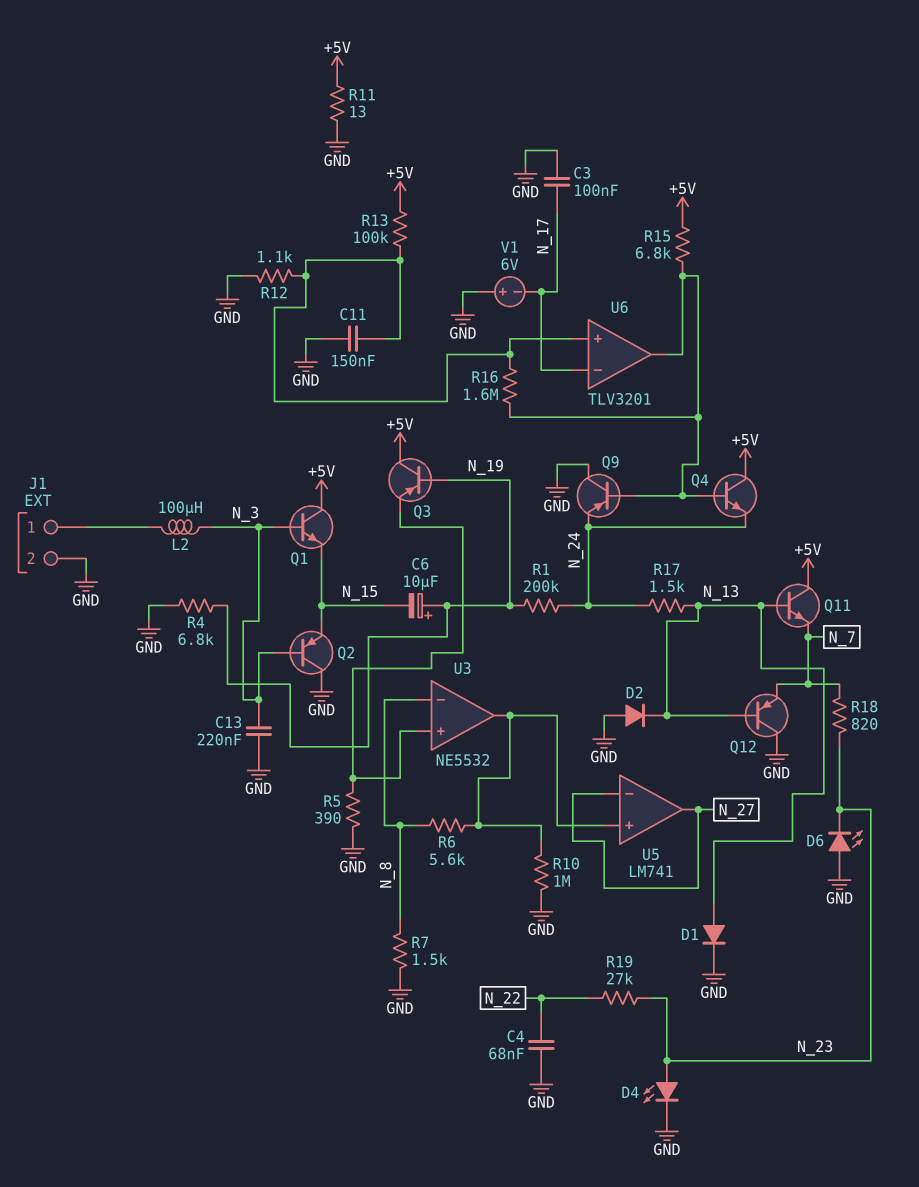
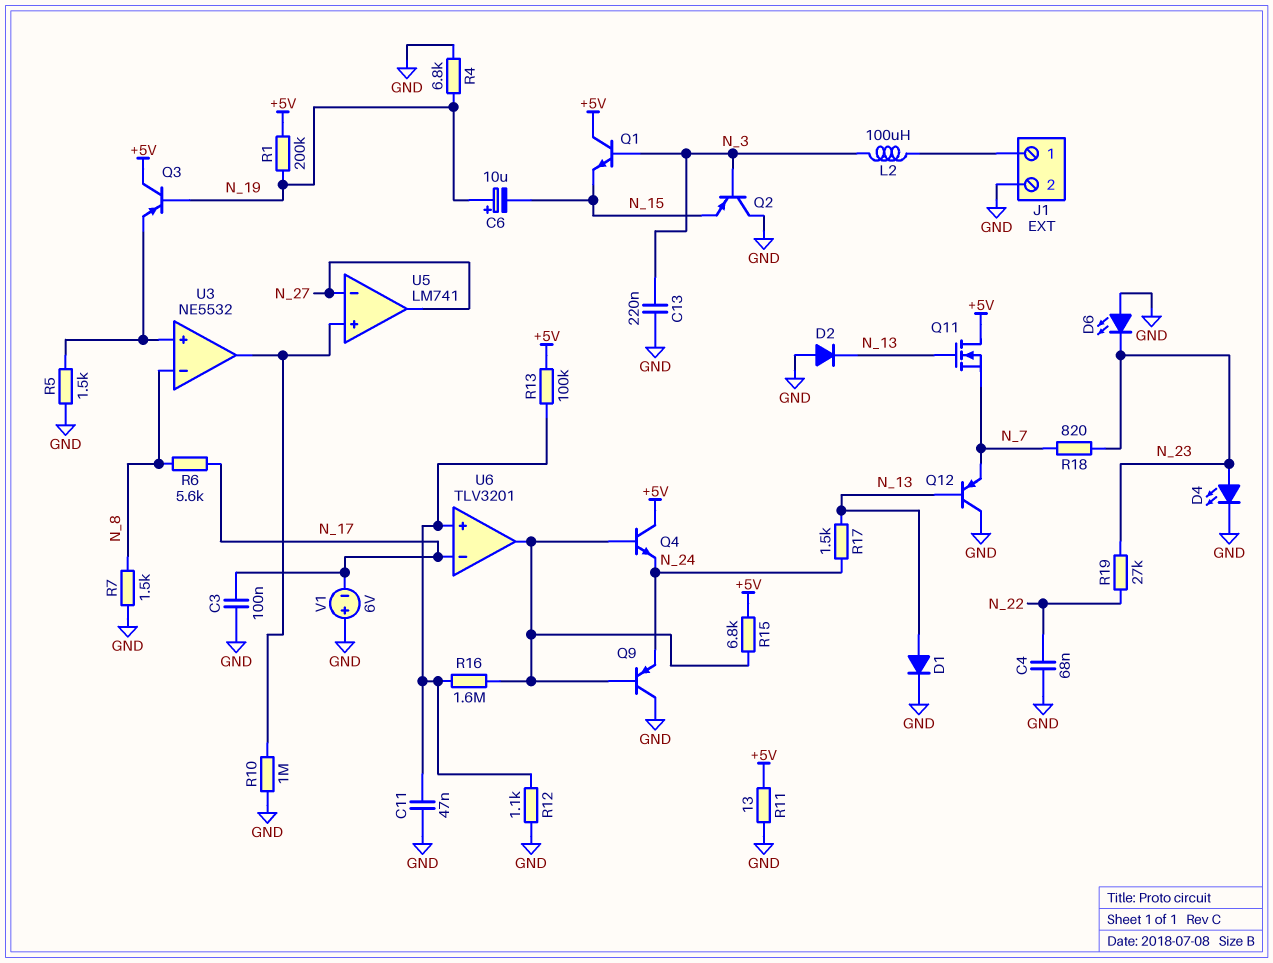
C11: 150nF (GND, U6/in+) -> 47nF (GND, U6/in+)
Q11: NPN (B N_13, C +5V, E N_7) -> NMOS (G N_13, D +5V, S N_7)
R1: 200k (N_19, N_24) -> 200k (+5V, N_19)
R5: 390 (GND, U3/in+) -> 1.5k (GND, U3/in+)
R6: 5.6k (N_8, U3/out) -> 5.6k (N_8, N_17)

